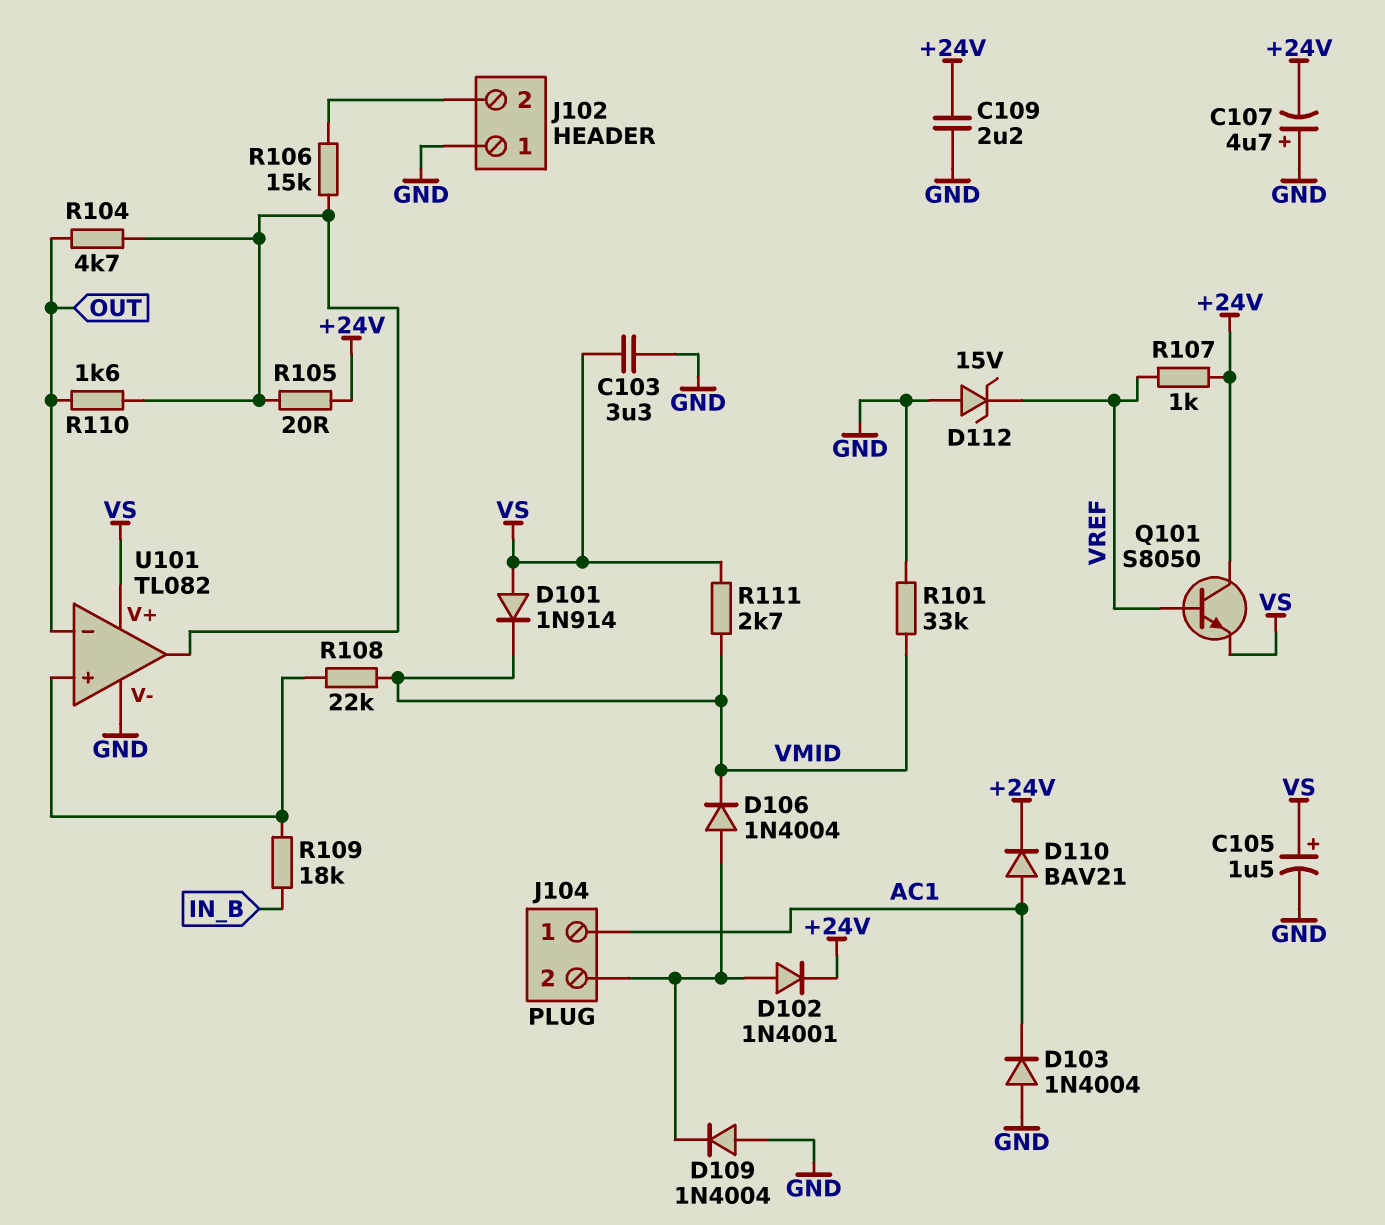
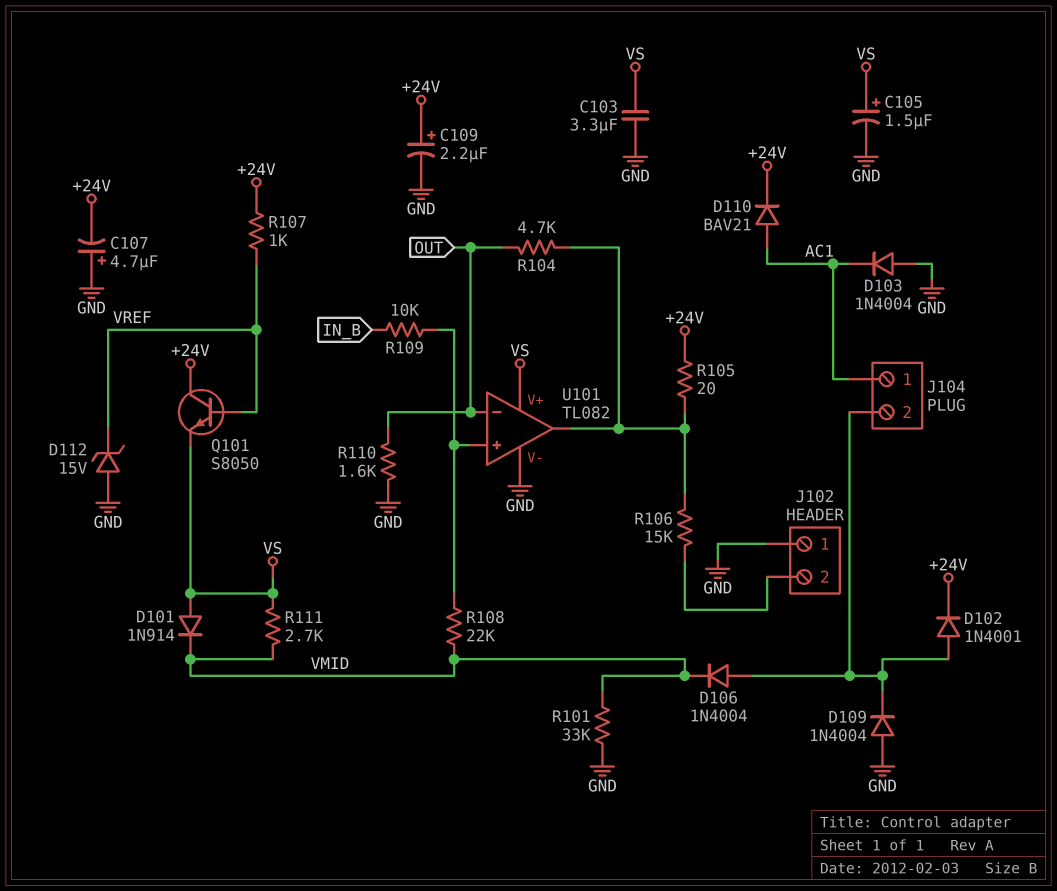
C109: 2.2uF (+24V, GND) -> 2.2uF (plus +24V, minus GND)
R109: 18k (IN_B, U101/in+) -> 10k (IN_B, U101/in+)
R110: 1.6k (OUT, U101/out) -> 1.6k (GND, OUT)

